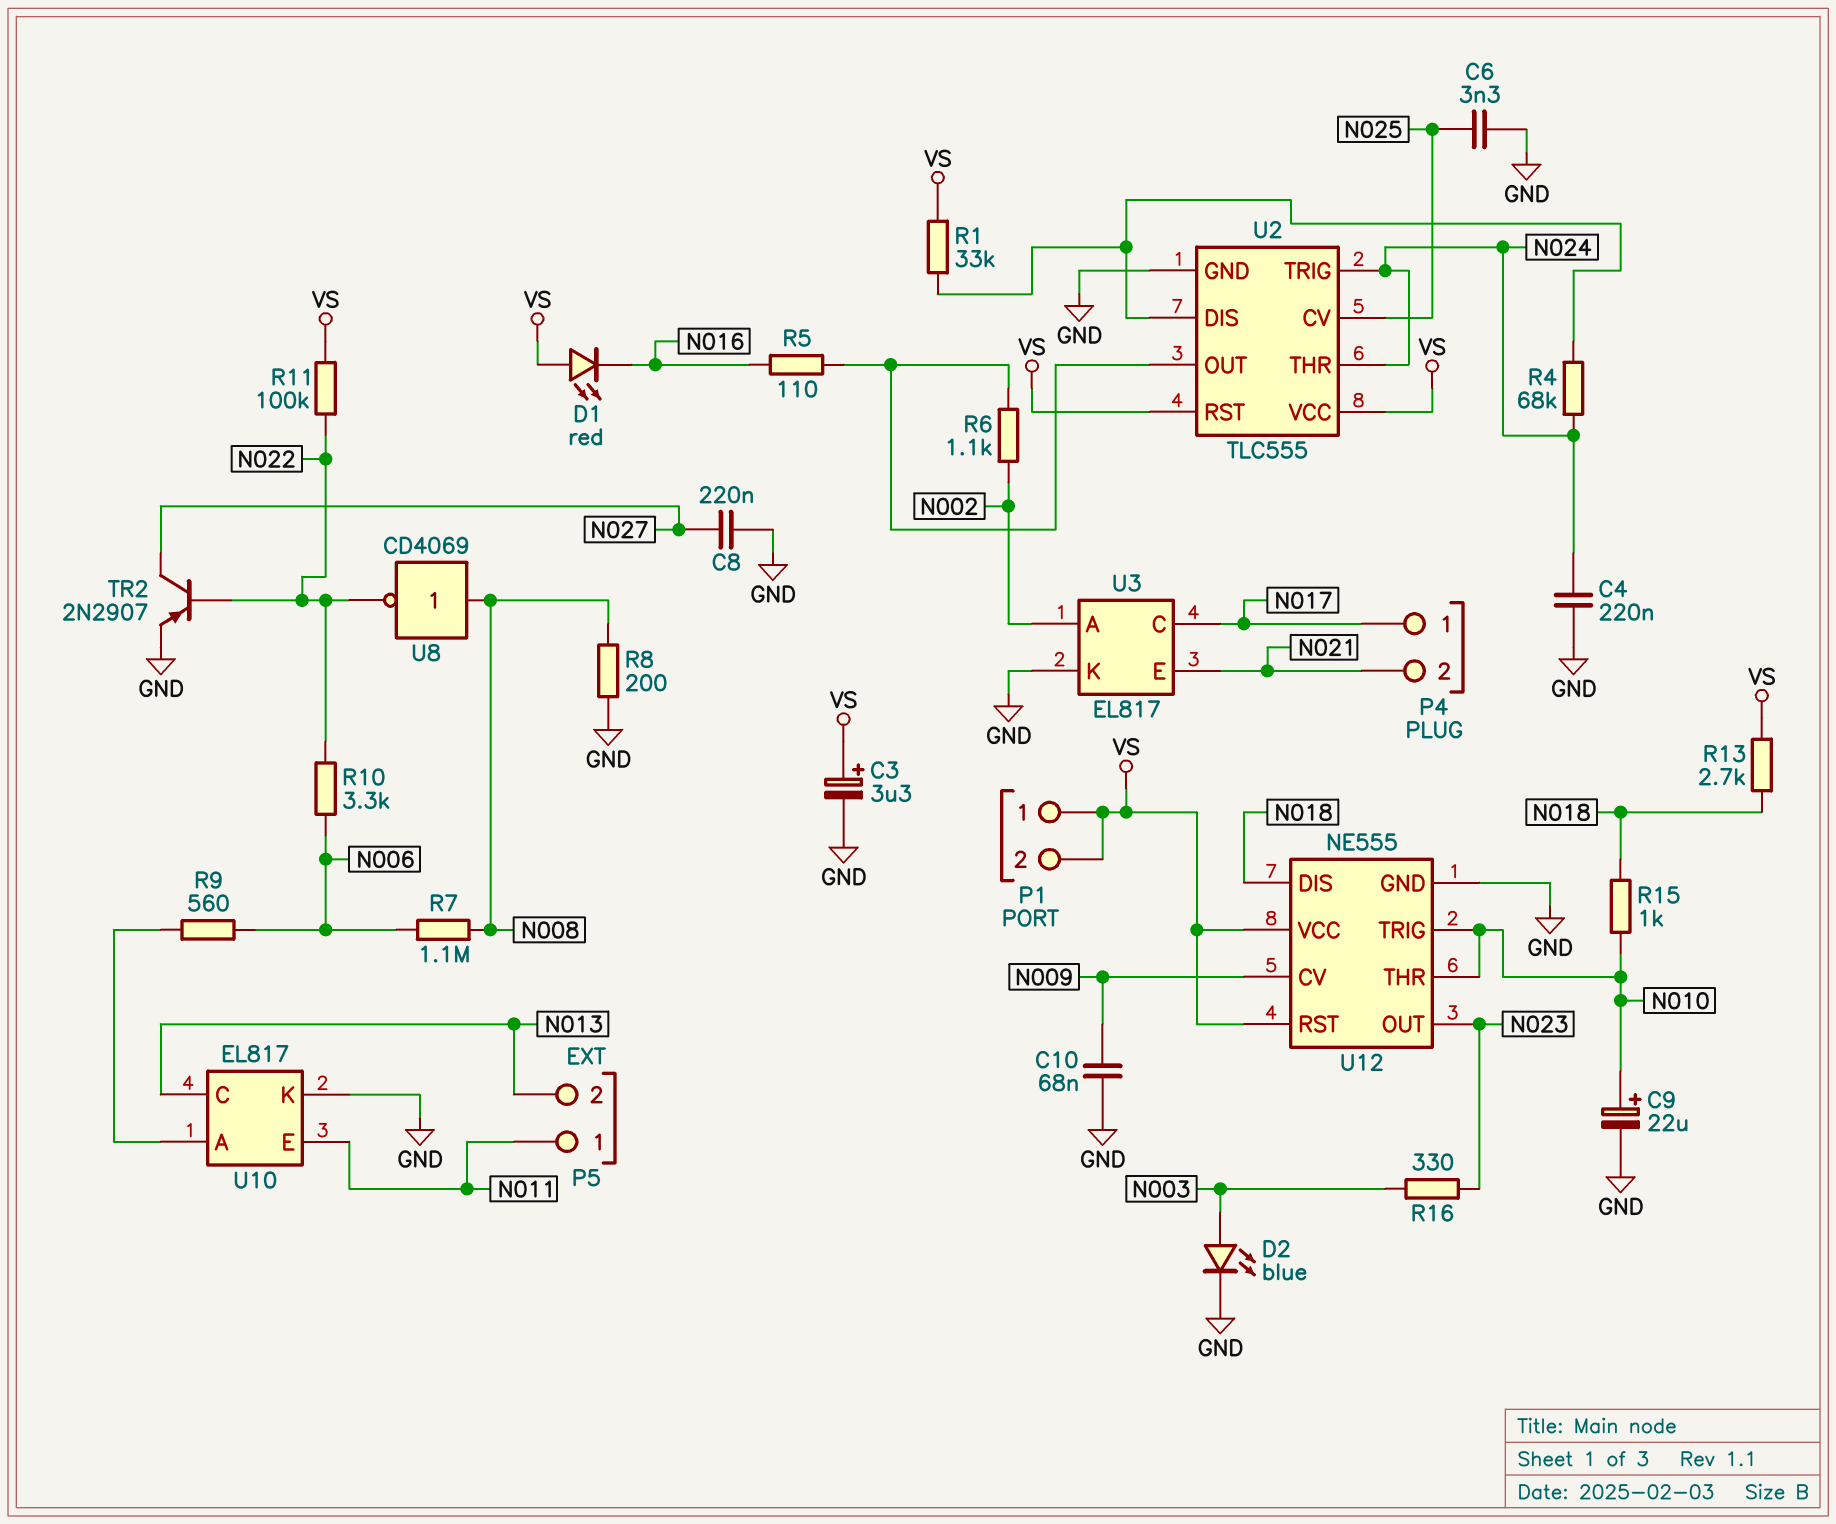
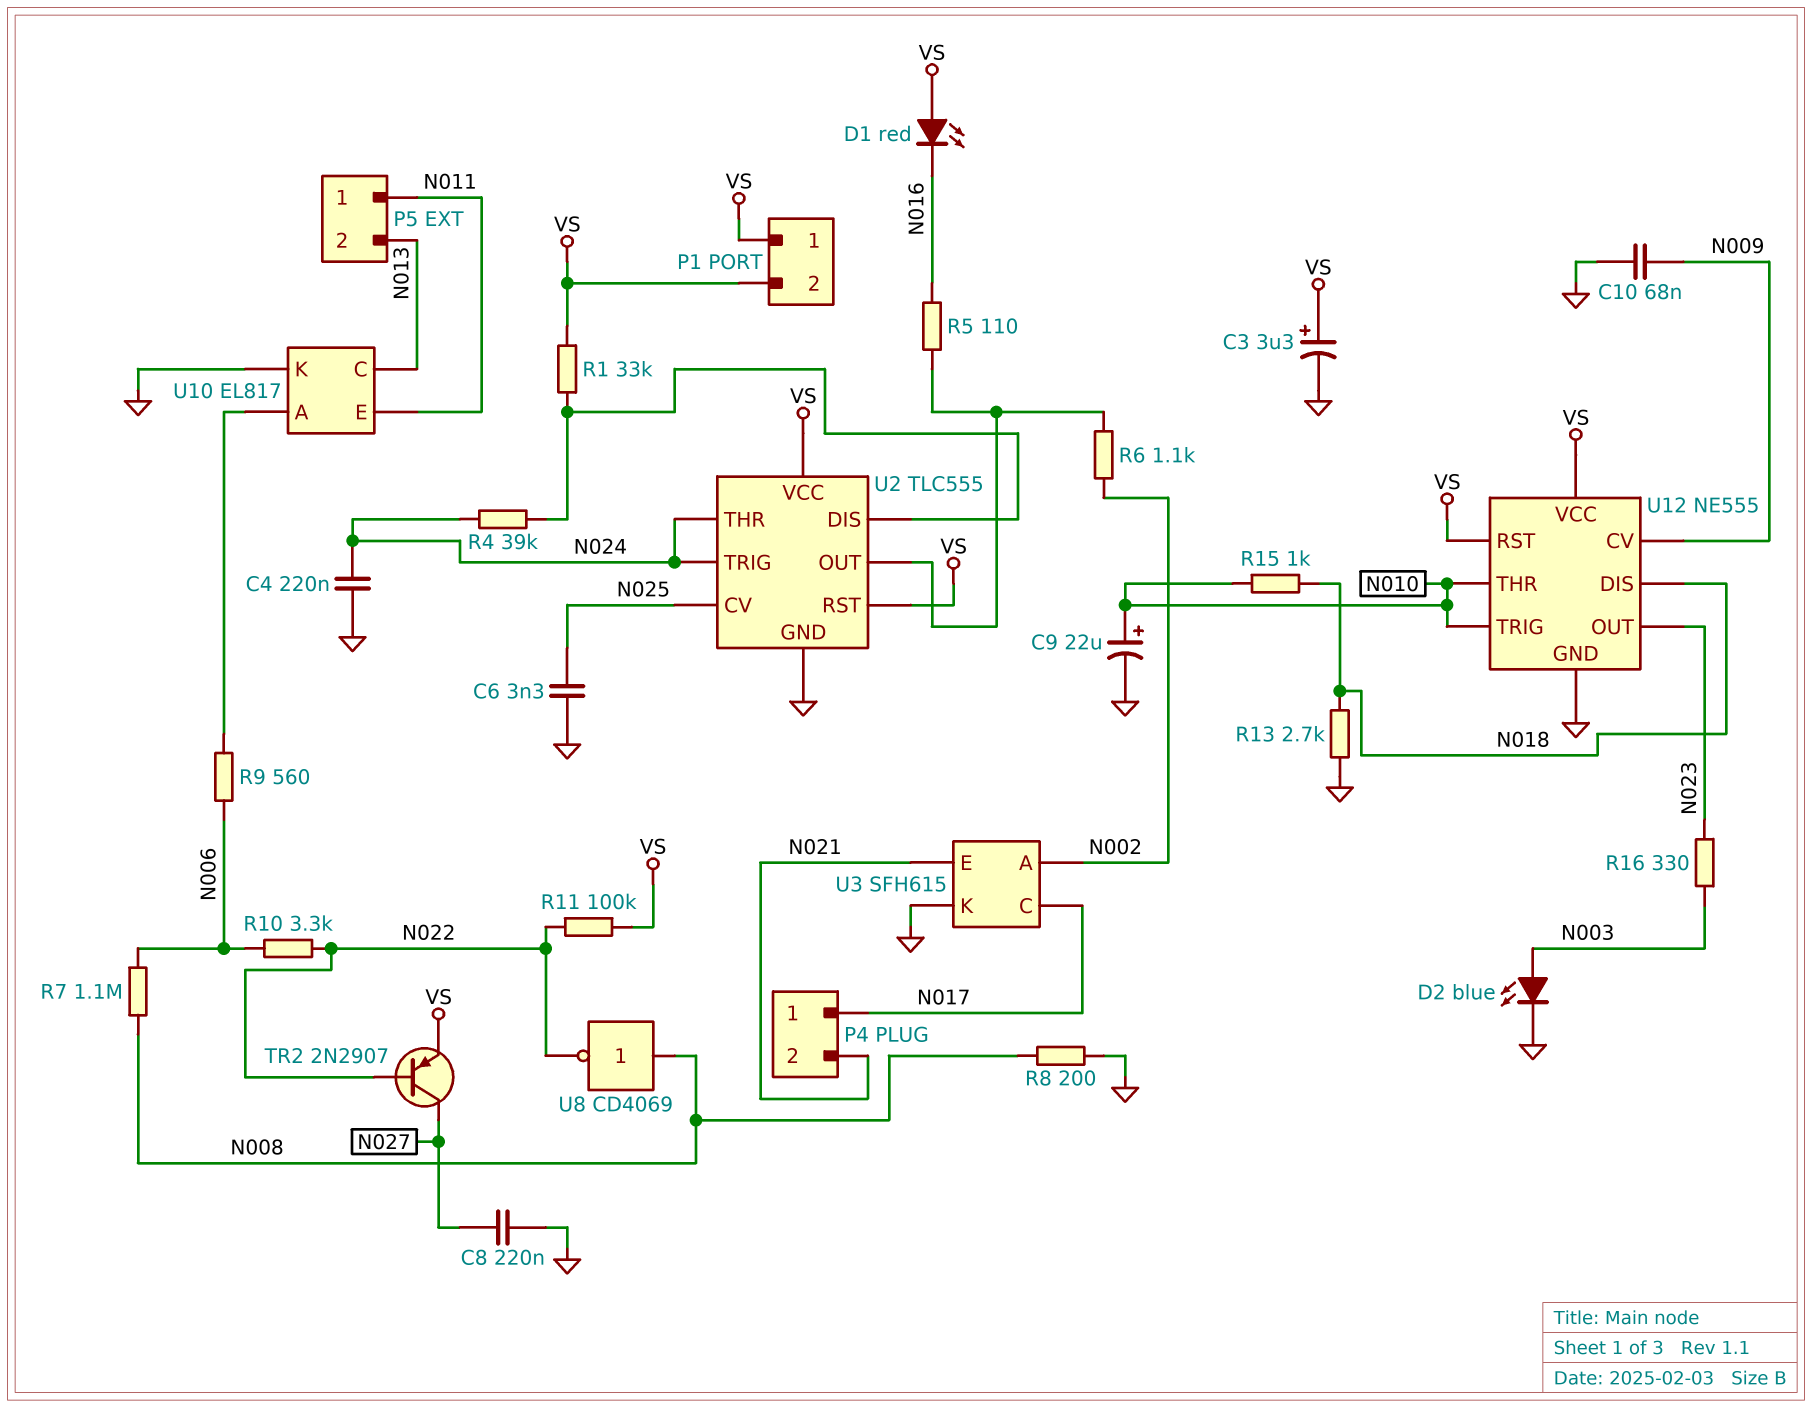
R4: 68k (N024, U2/DIS) -> 39k (N024, U2/DIS)
R13: 2.7k (N018, VS) -> 2.7k (GND, N018)
TR2: PNP 2N2907 (B N022, C N027, E GND) -> PNP 2N2907 (B N022, C N027, E VS)
U3: EL817 -> SFH615

